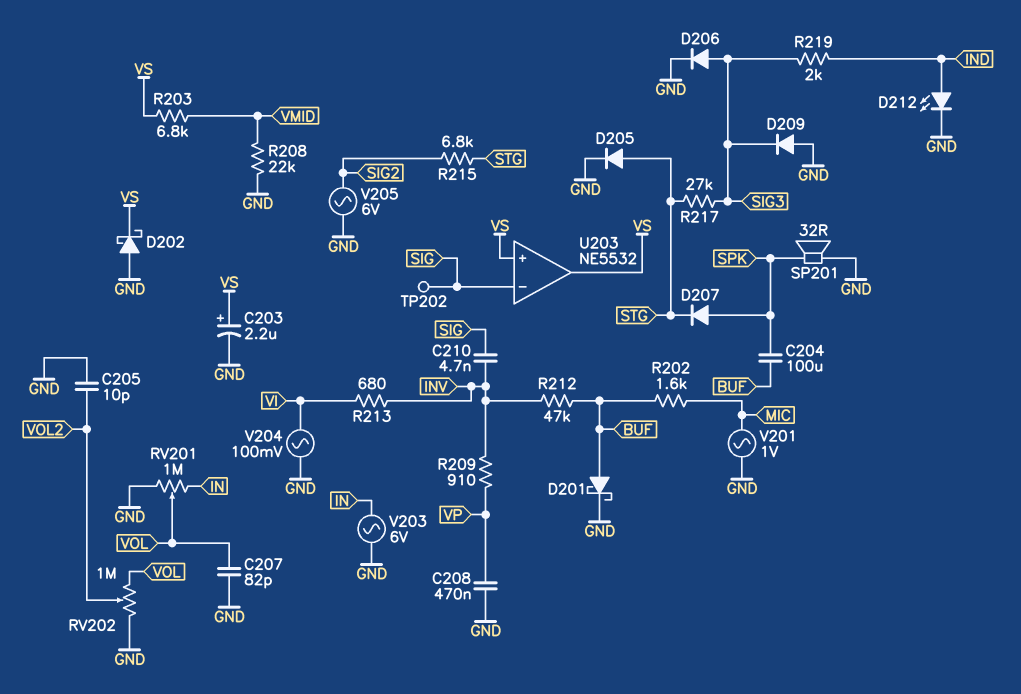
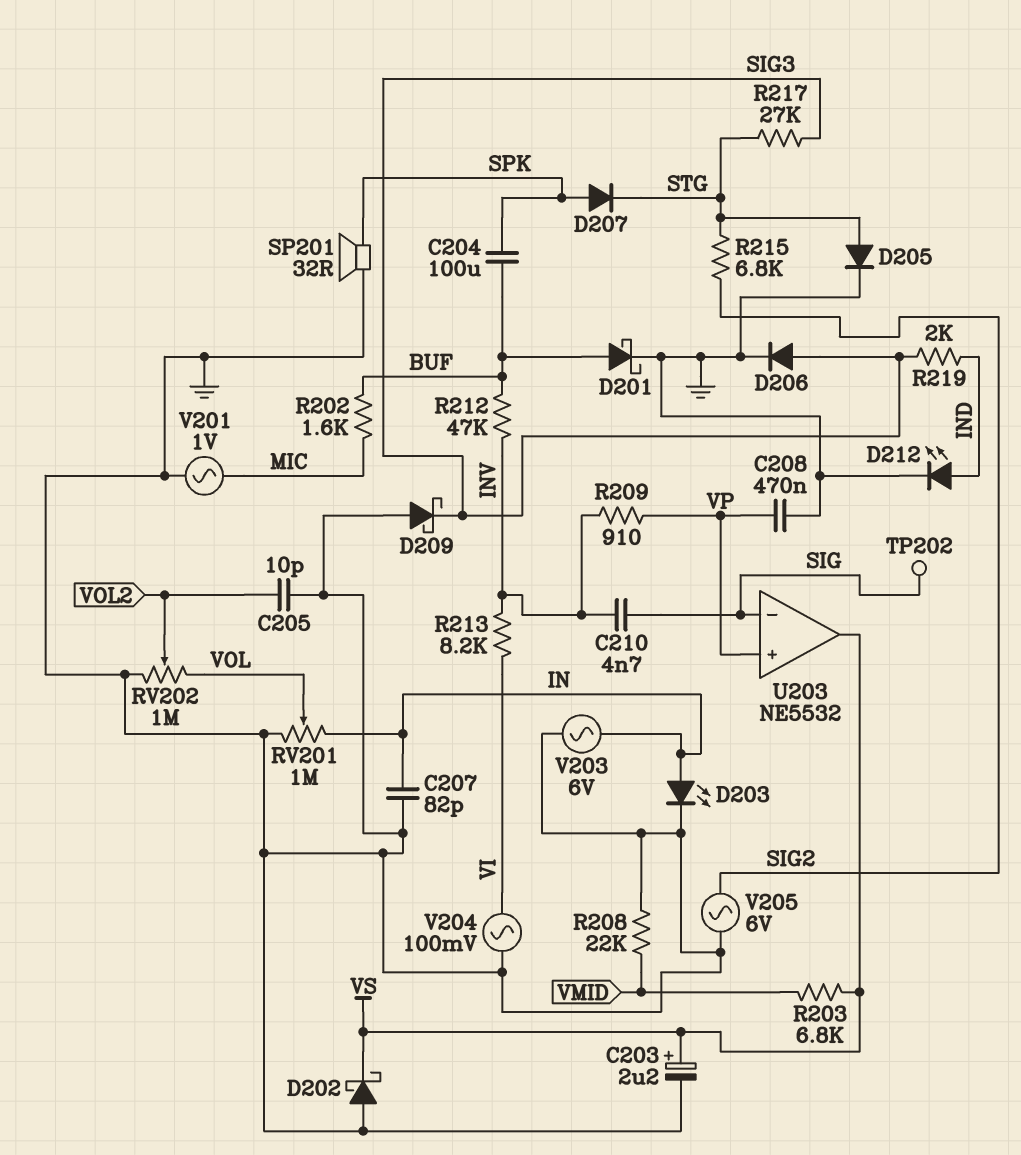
C207: 82pF (GND, VOL) -> 82pF (GND, IN)
D203: none -> LED (A IN, K GND)
D209: diode (A GND, K SIG3) -> schottky (A GND, K SIG3)
R213: 680 (INV, VI) -> 8.2k (INV, VI)
U203 pin in+: VS -> VP

